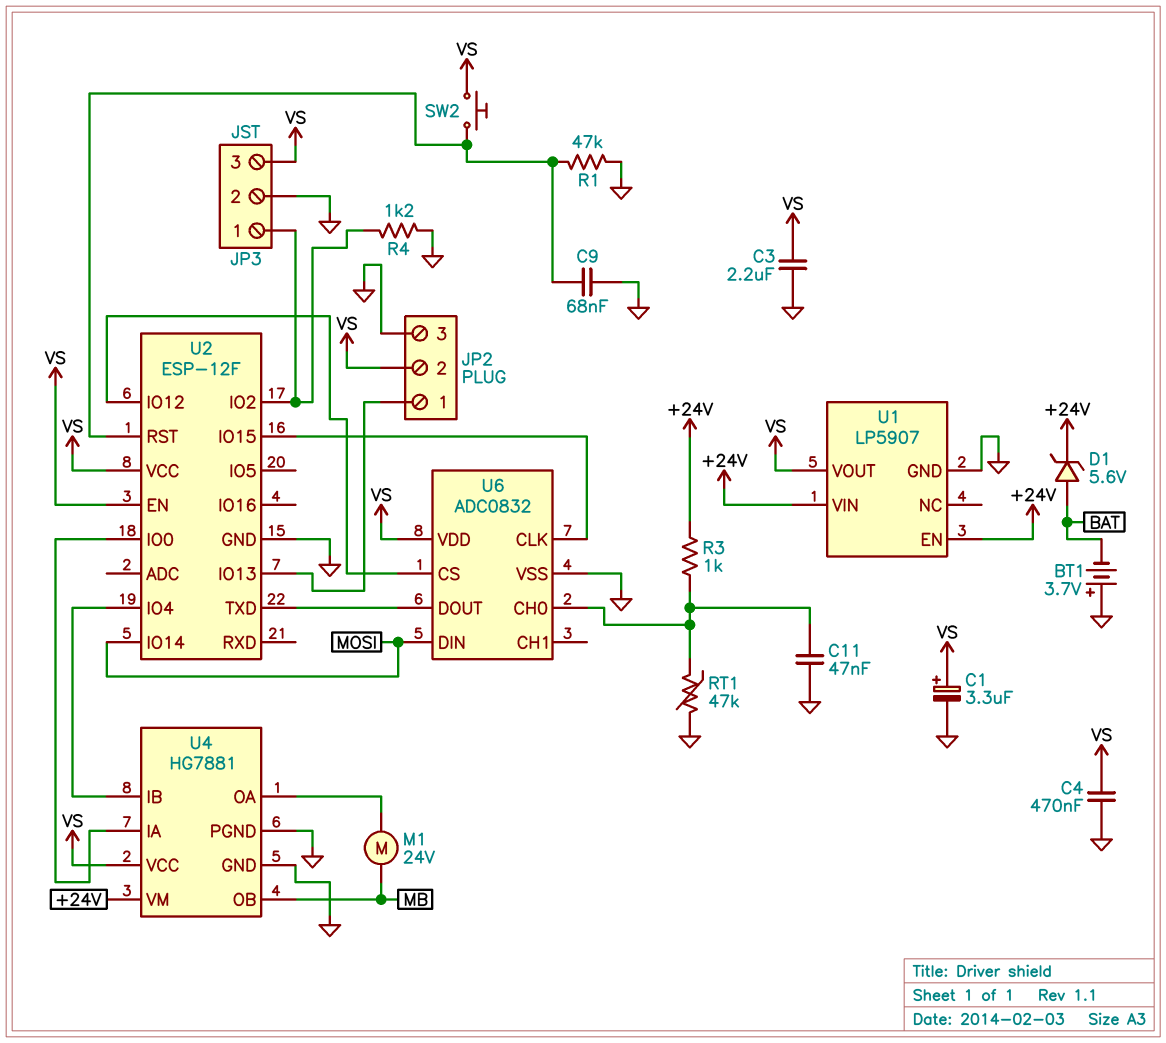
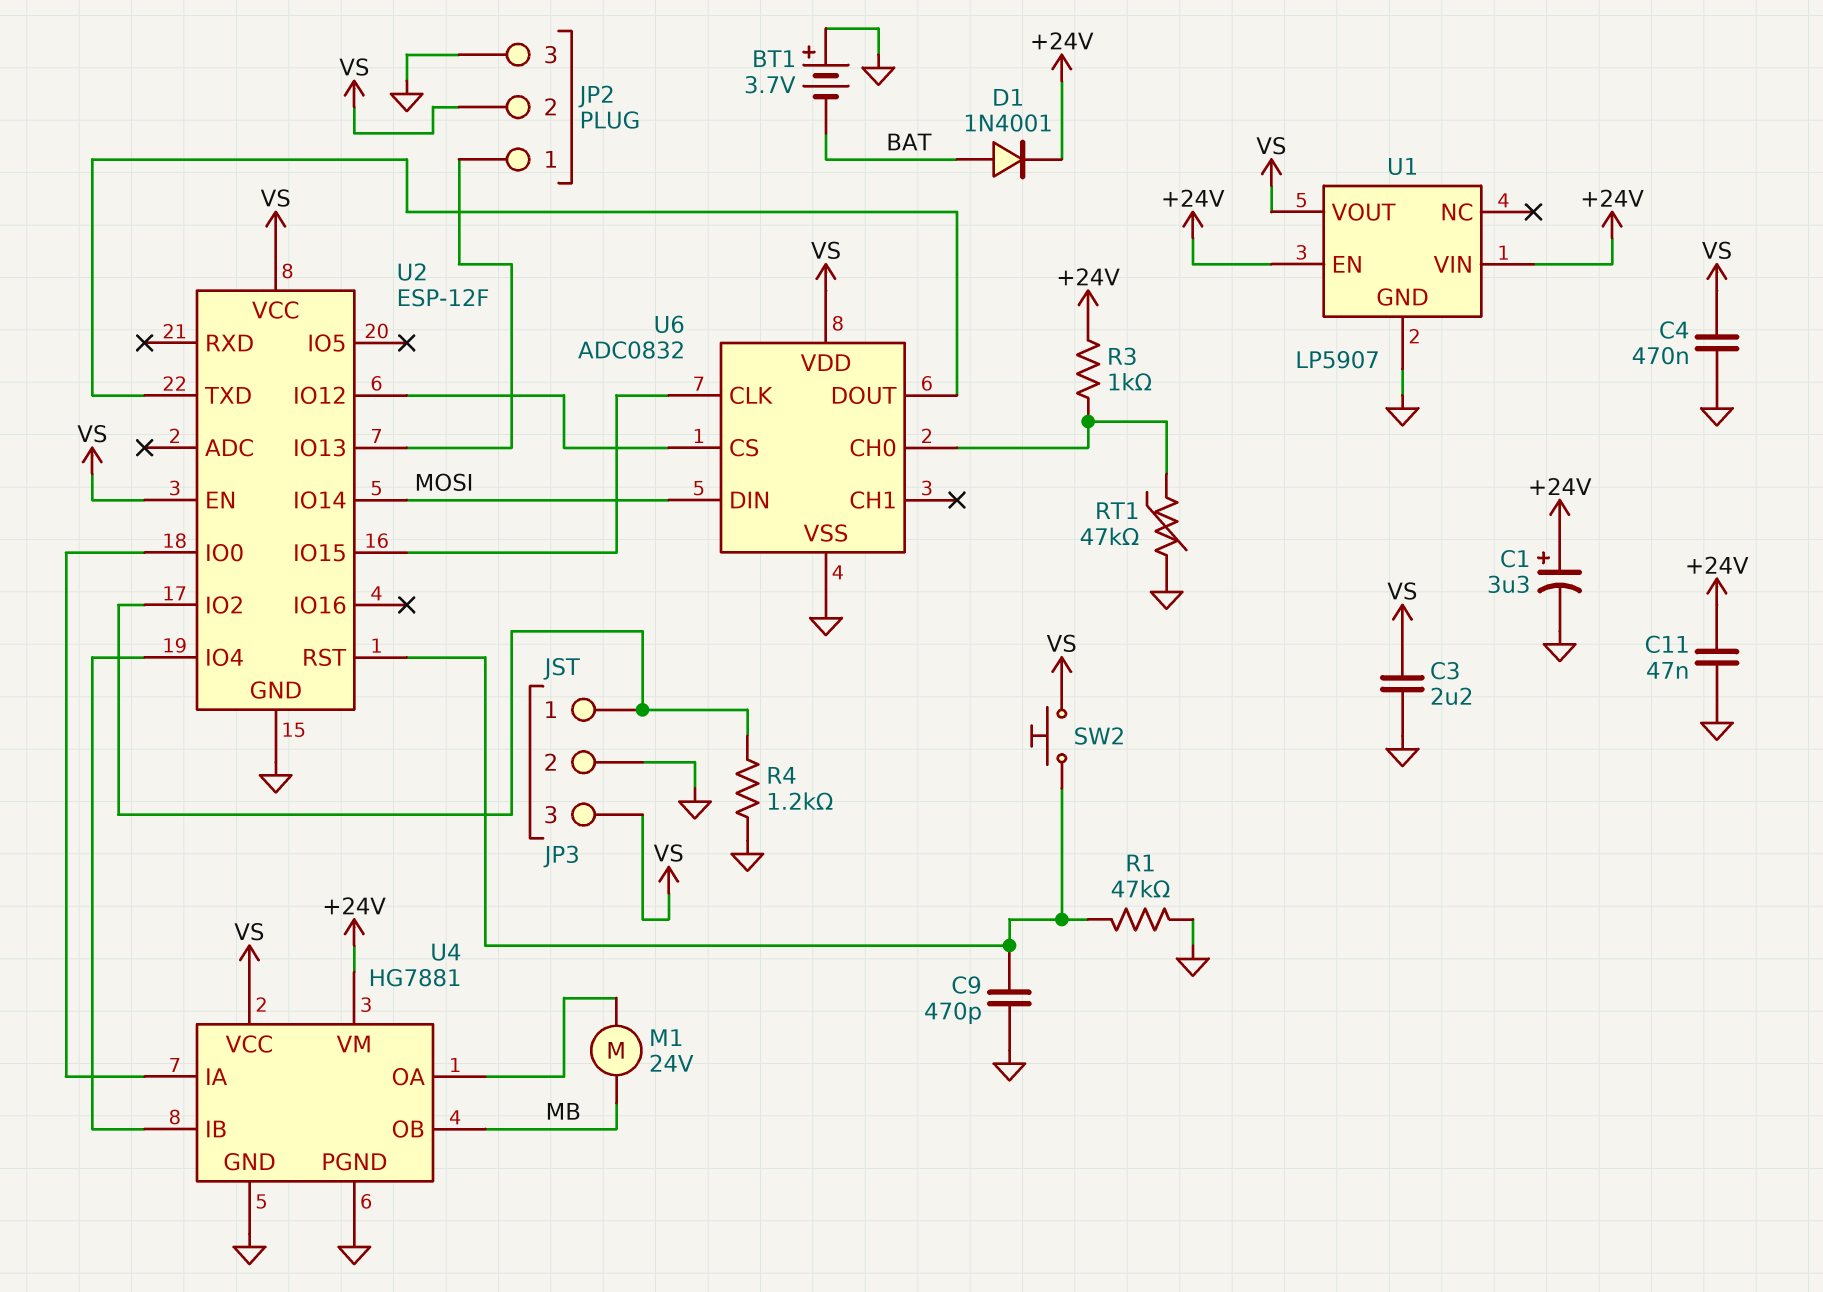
C1: 3.3uF (plus VS, minus GND) -> 3.3uF (plus +24V, minus GND)
C9: 68nF (GND, U2/RST) -> 470pF (GND, U2/RST)
C11: 47nF (GND, U6/CH0) -> 47nF (+24V, GND)
D1: zener 5.6V (A BAT, K +24V) -> diode 1N4001 (A BAT, K +24V)

